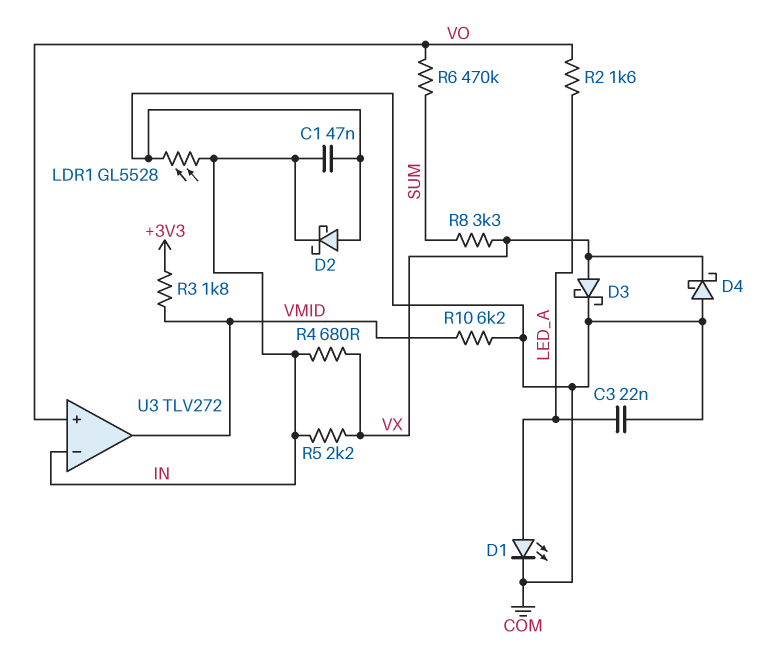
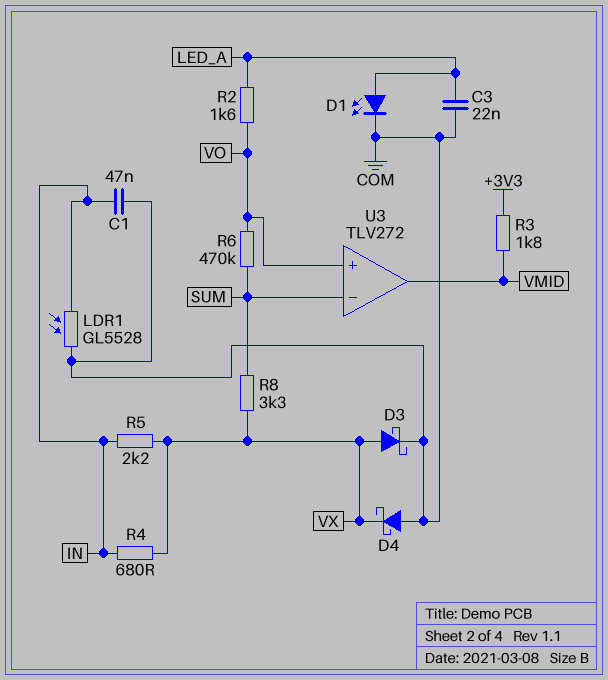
D2: schottky (A COM, K IN) -> none
R10: 6.2k (COM, VMID) -> none
U3 pin in-: IN -> SUM

